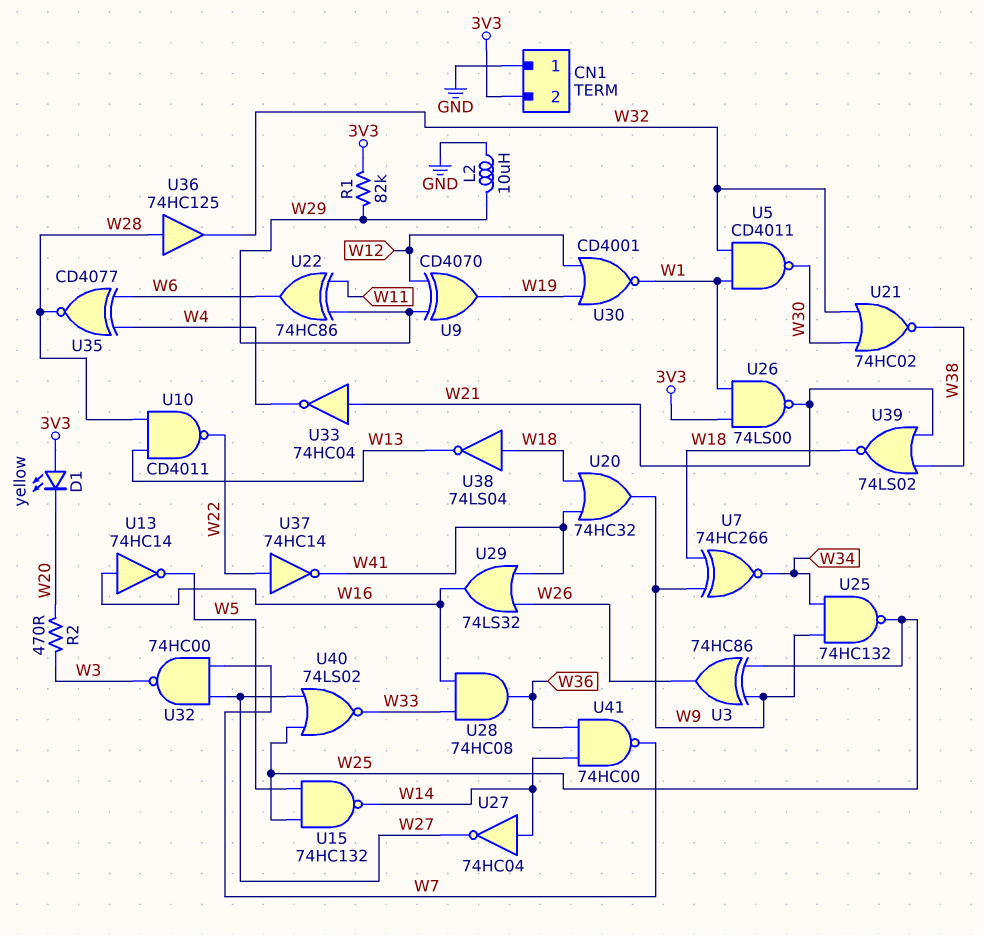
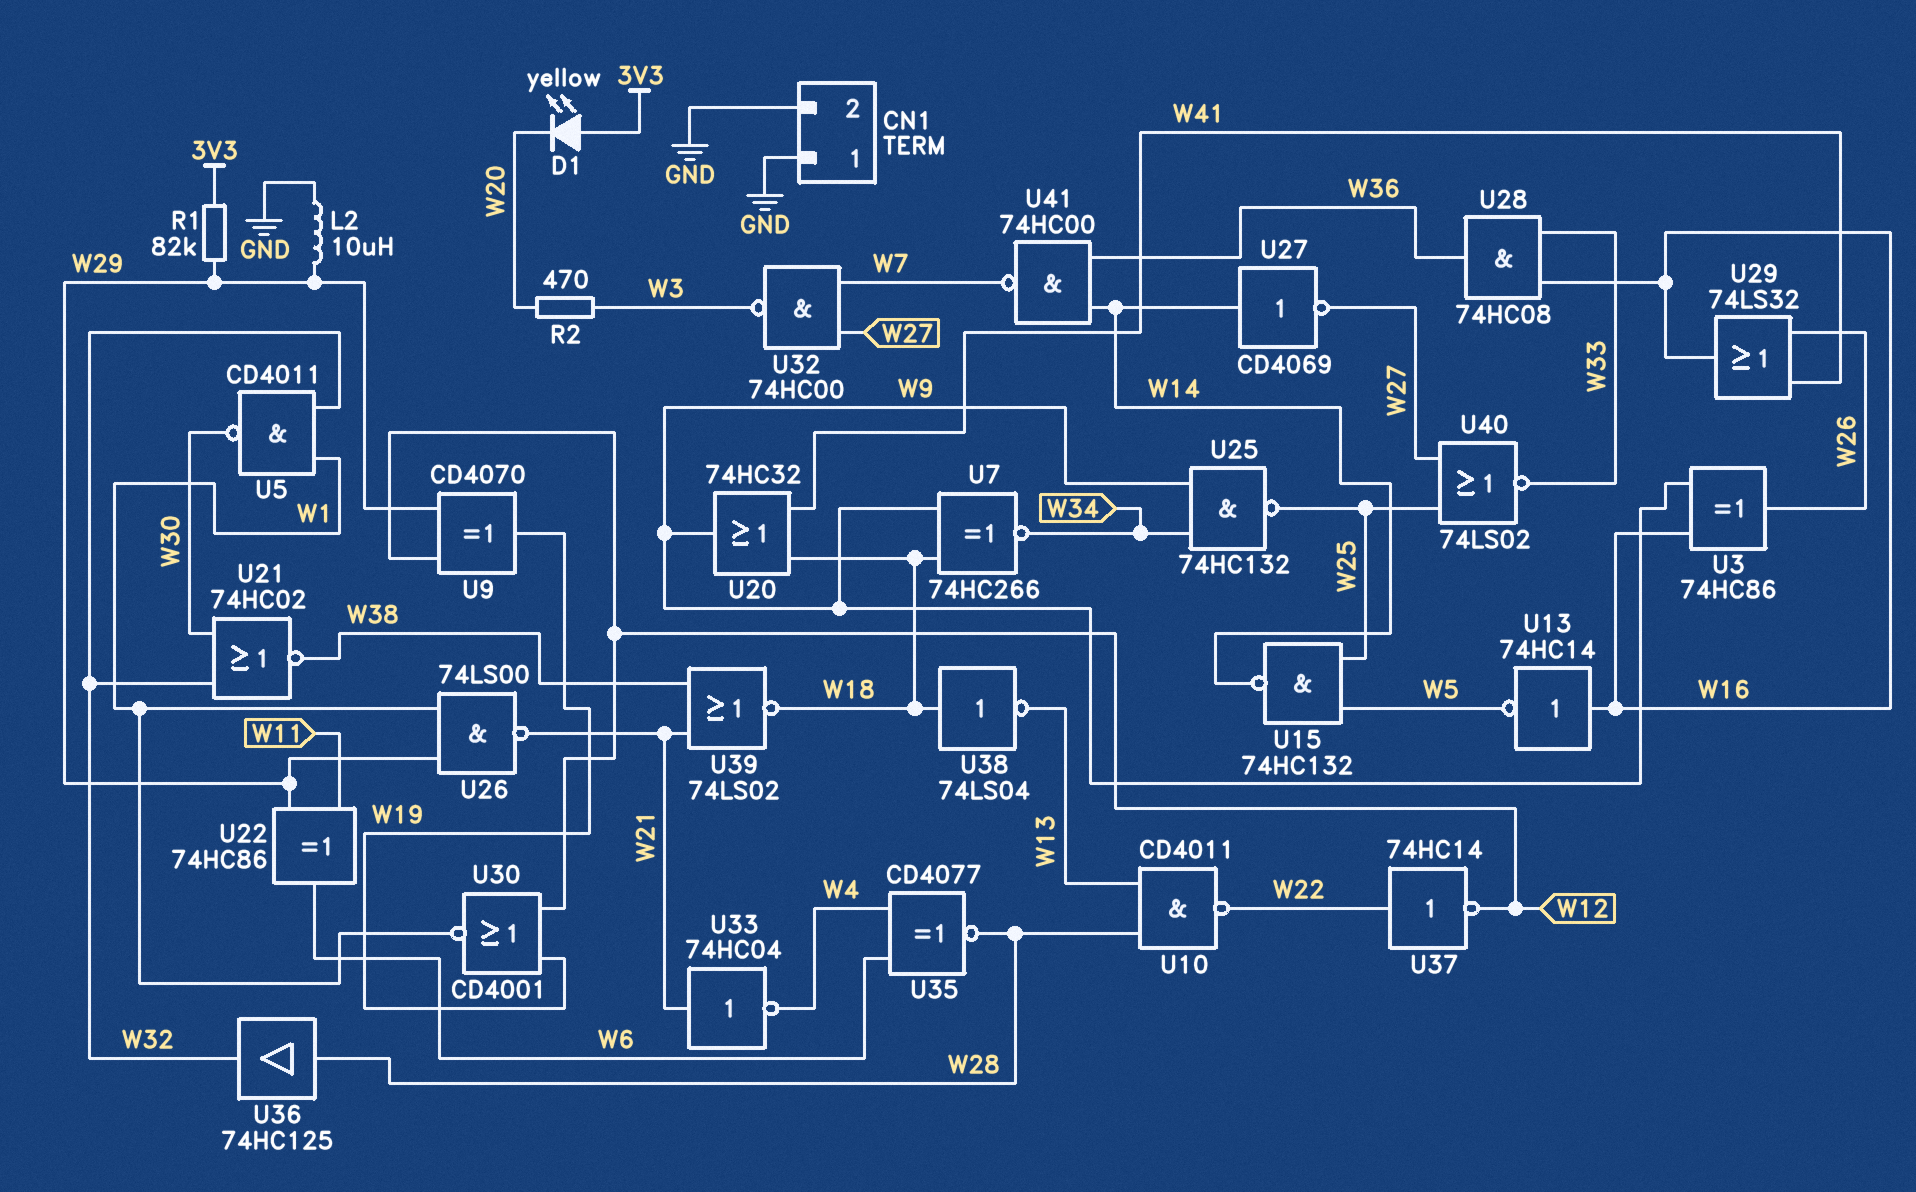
CN1 pin 2: 3V3 -> GND
U3: XOR 74HC86 (in W9, in W25, out W26) -> XOR 74HC86 (in W9, in W16, out W26)
U26: NAND 74LS00 (in 3V3, in W1, out W21) -> NAND 74LS00 (in W1, in W29, out W21)
U27: NOT 74HC04 (in W14, out W27) -> NOT CD4069 (in W14, out W27)
U37: NOT 74HC14 (in W22, out W41) -> NOT 74HC14 (in W22, out W12)

